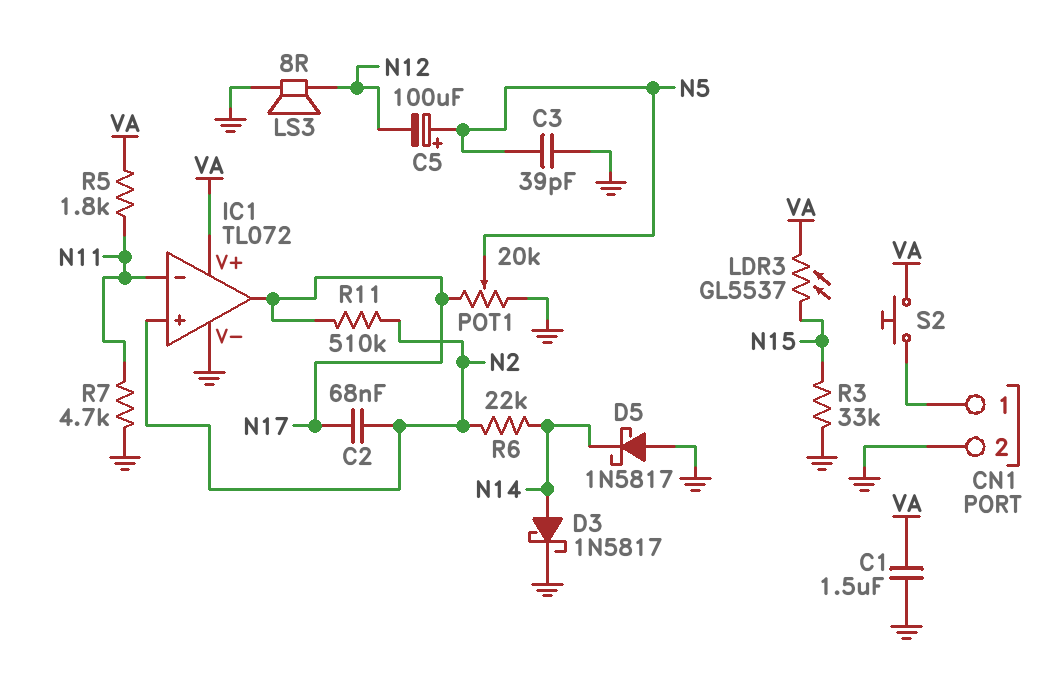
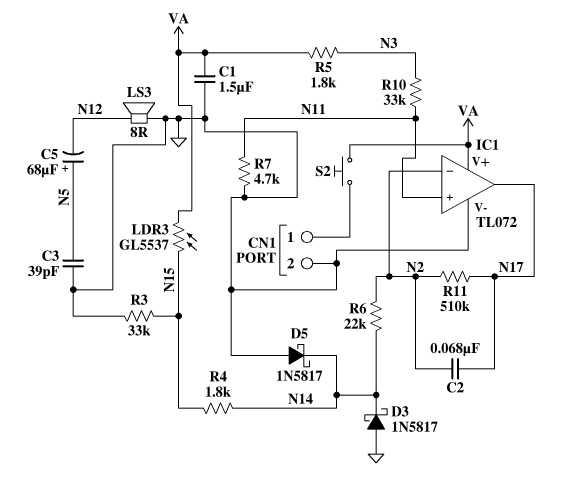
C5: 100uF (plus N5, minus N12) -> 68uF (plus N5, minus N12)
D3: schottky 1N5817 (A N14, K GND) -> schottky 1N5817 (A GND, K N14)
IC1 pin in+: N2 -> N11
IC1 pin in-: N11 -> N2
POT1: 20k (GND, N17, wiper N5) -> none
R4: none -> 1.8k (N14, N15)
R5: 1.8k (N11, VA) -> 1.8k (N3, VA)
R10: none -> 33k (N3, N11)

